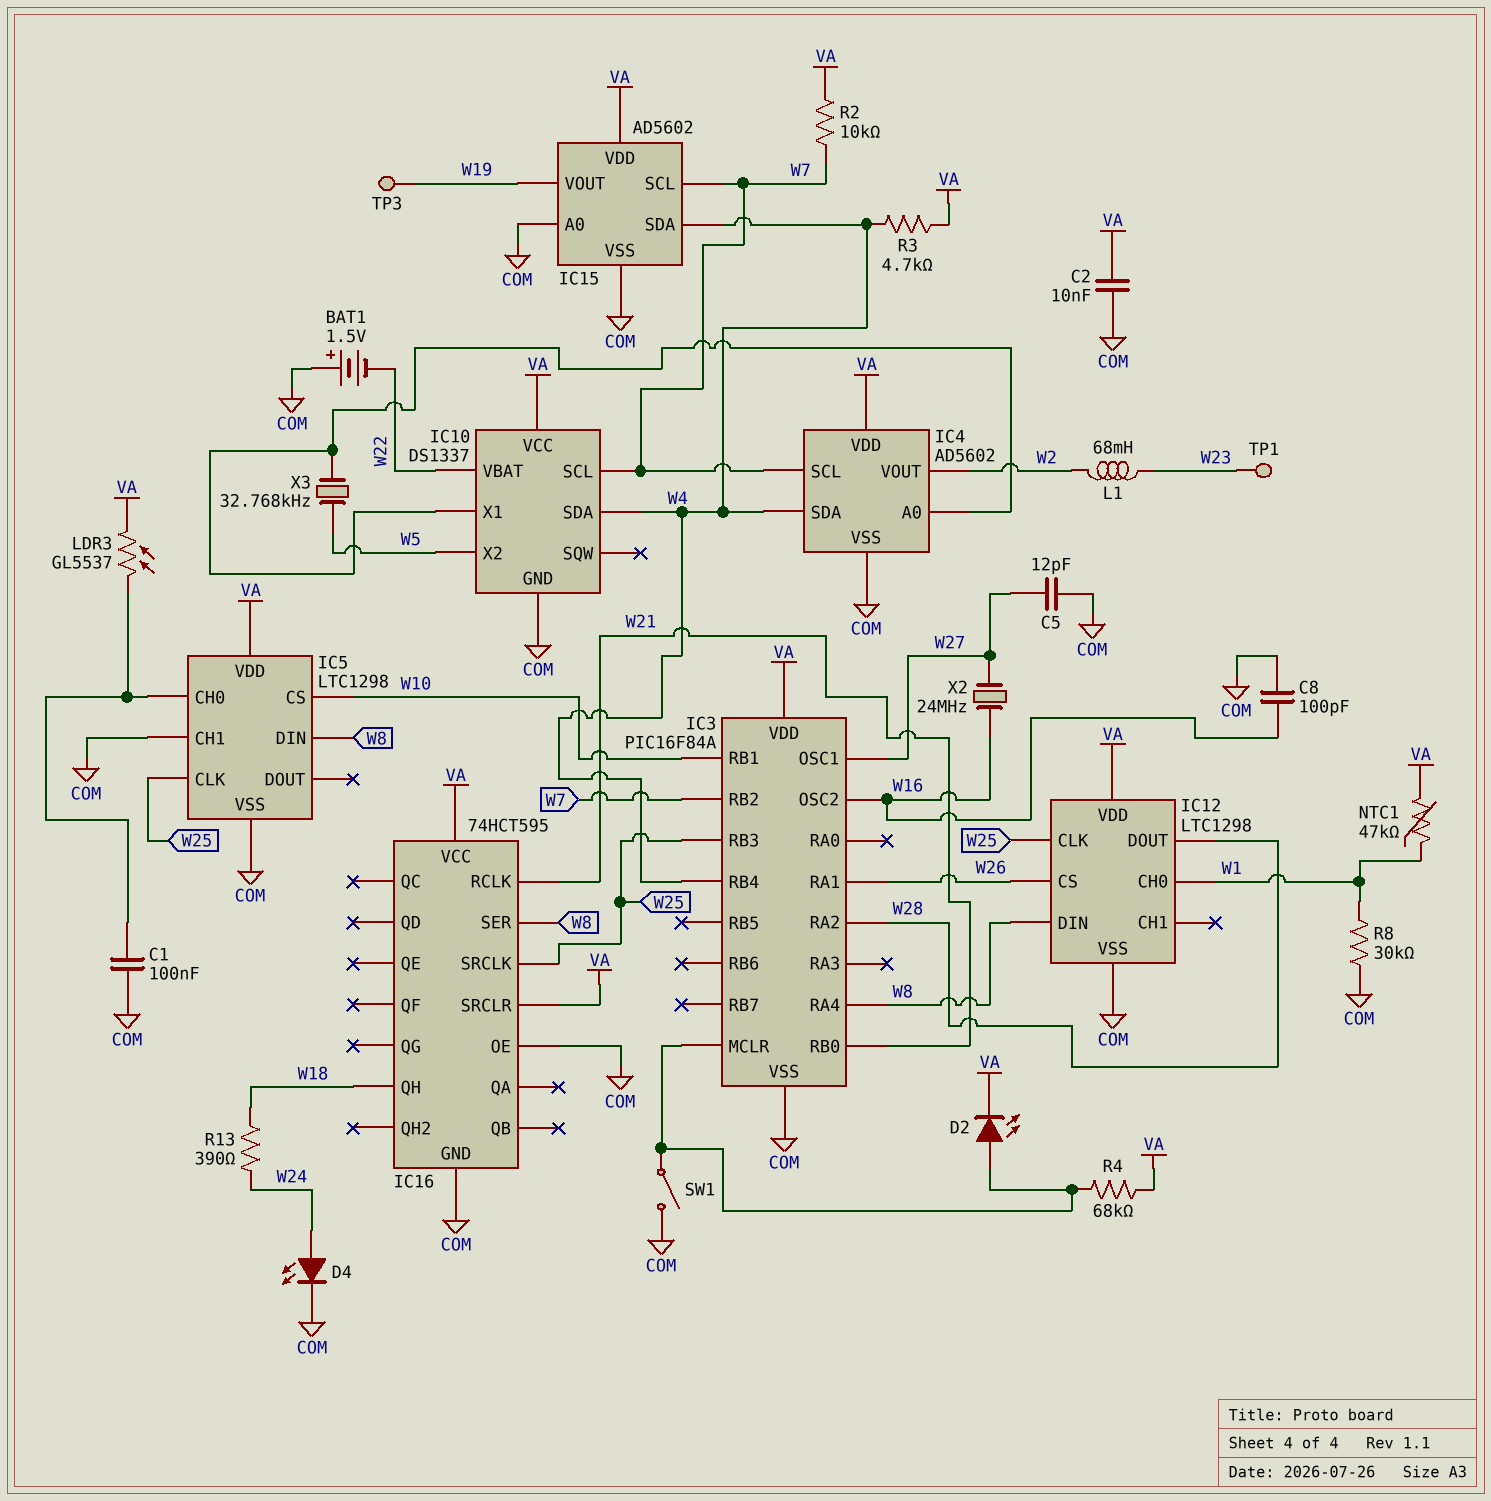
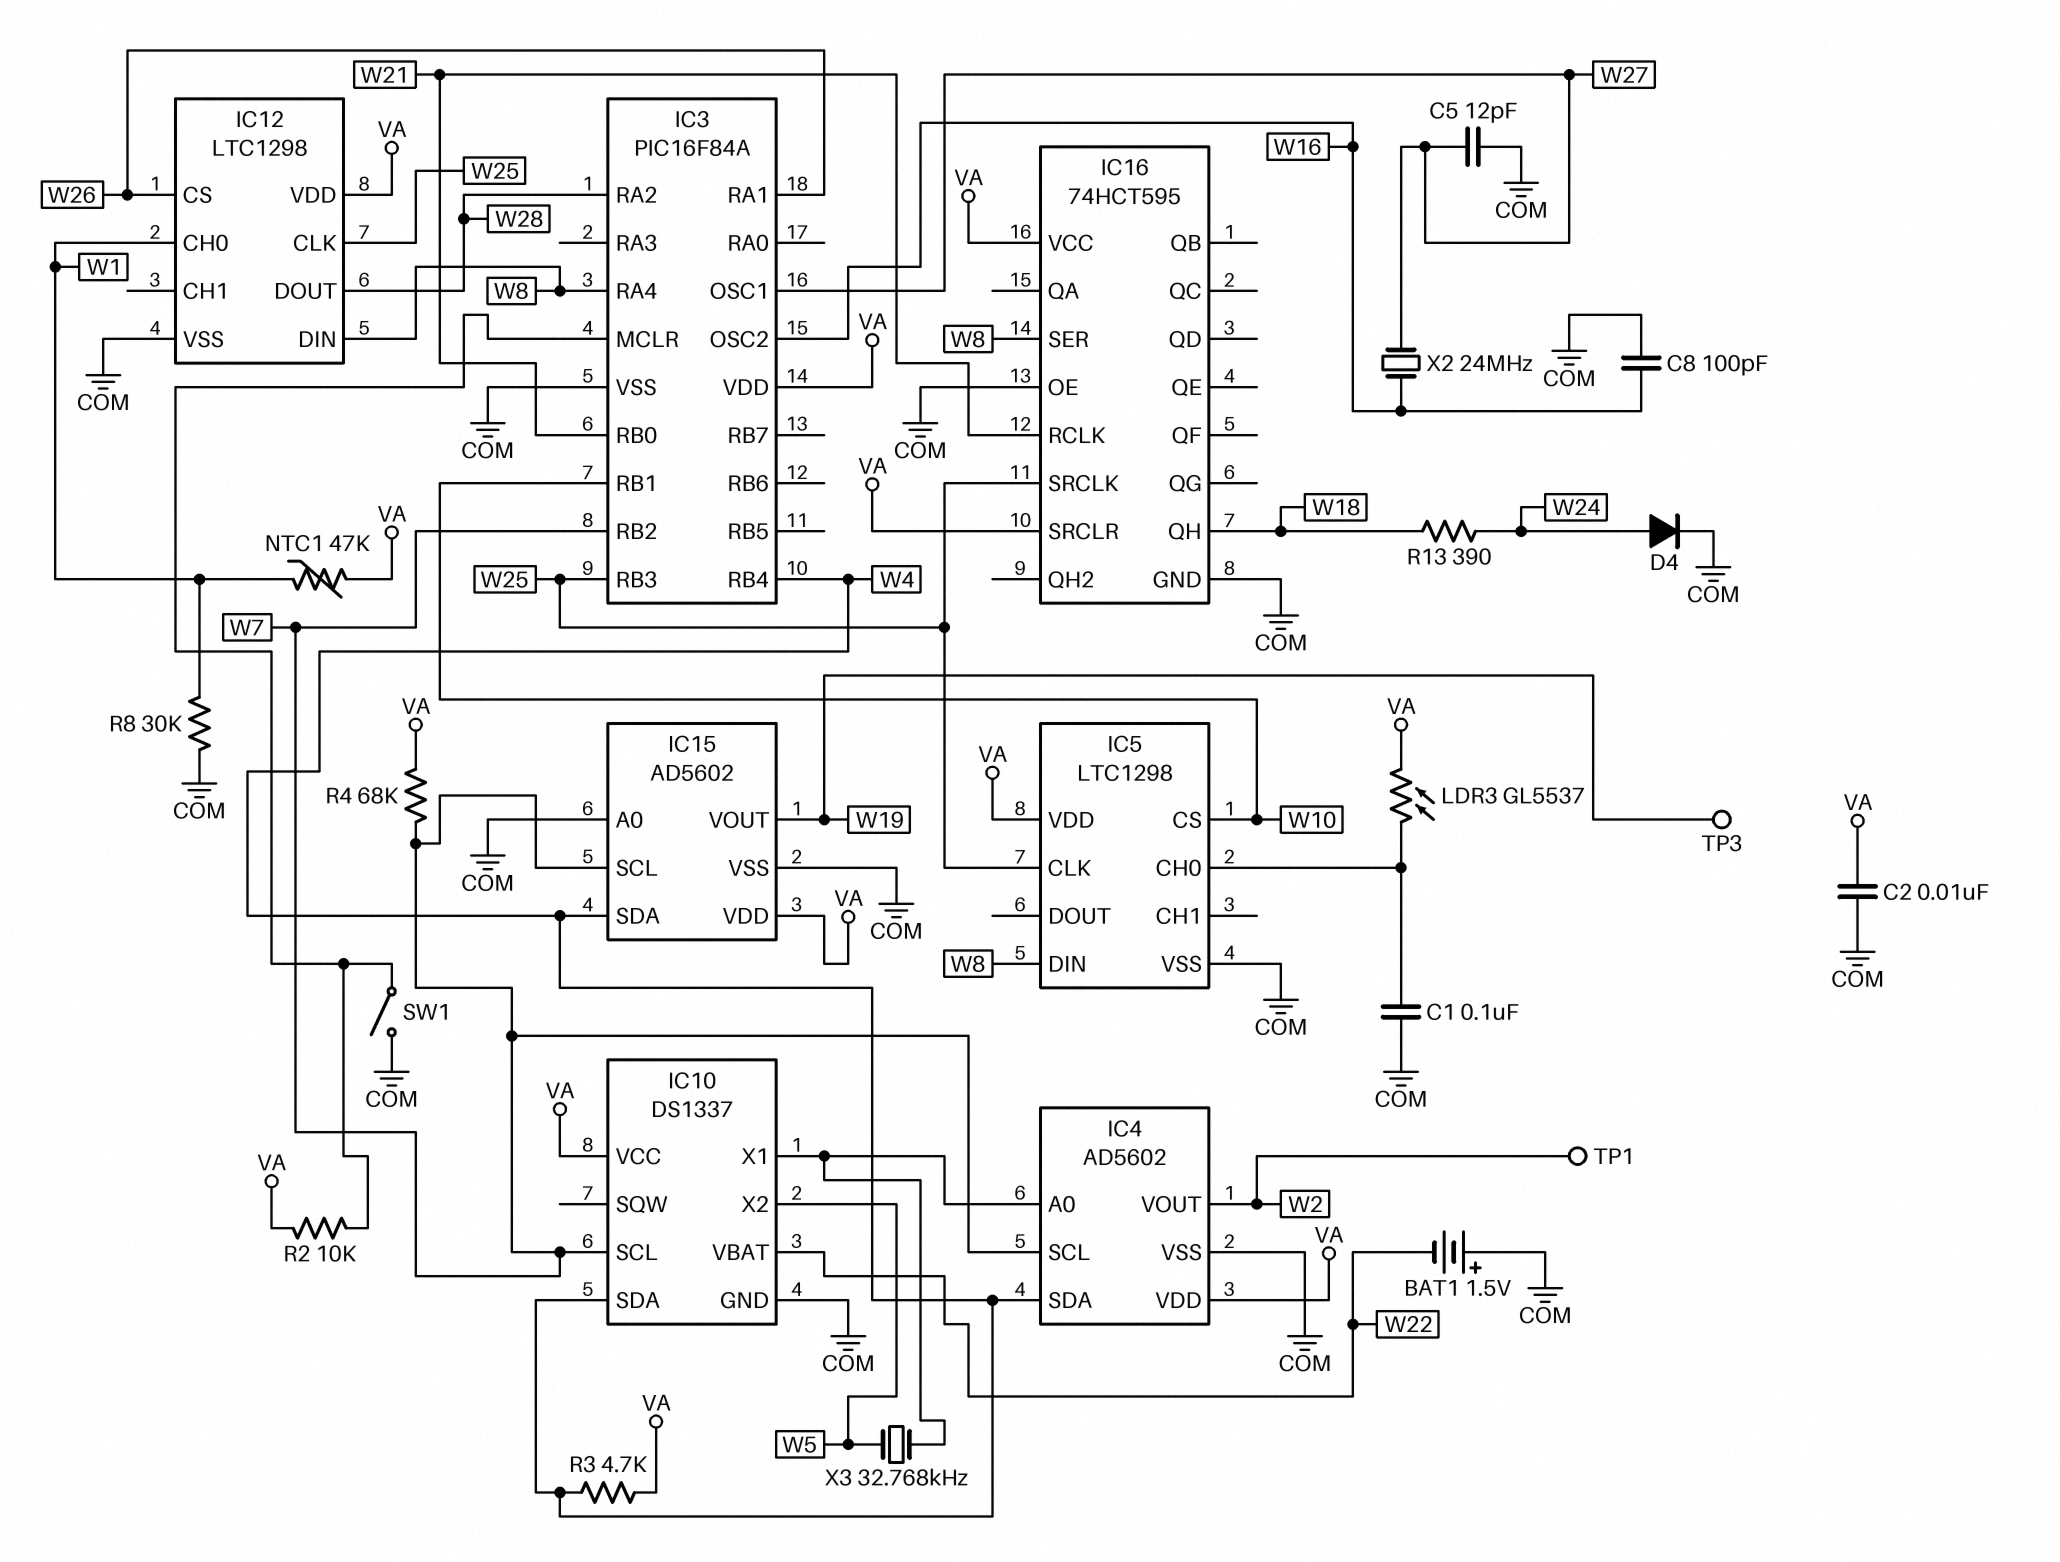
D2: LED (A IC3/MCLR, K VA) -> none
D4: LED (A W24, K COM) -> diode (A W24, K COM)
IC5 pin CH1: COM -> none
L1: 68mH (W2, W23) -> none
R2: 10k (VA, W7) -> 10k (IC3/MCLR, VA)
R4: 68k (IC3/MCLR, VA) -> 68k (VA, W7)
TP1: test point (W23) -> test point (W2)

